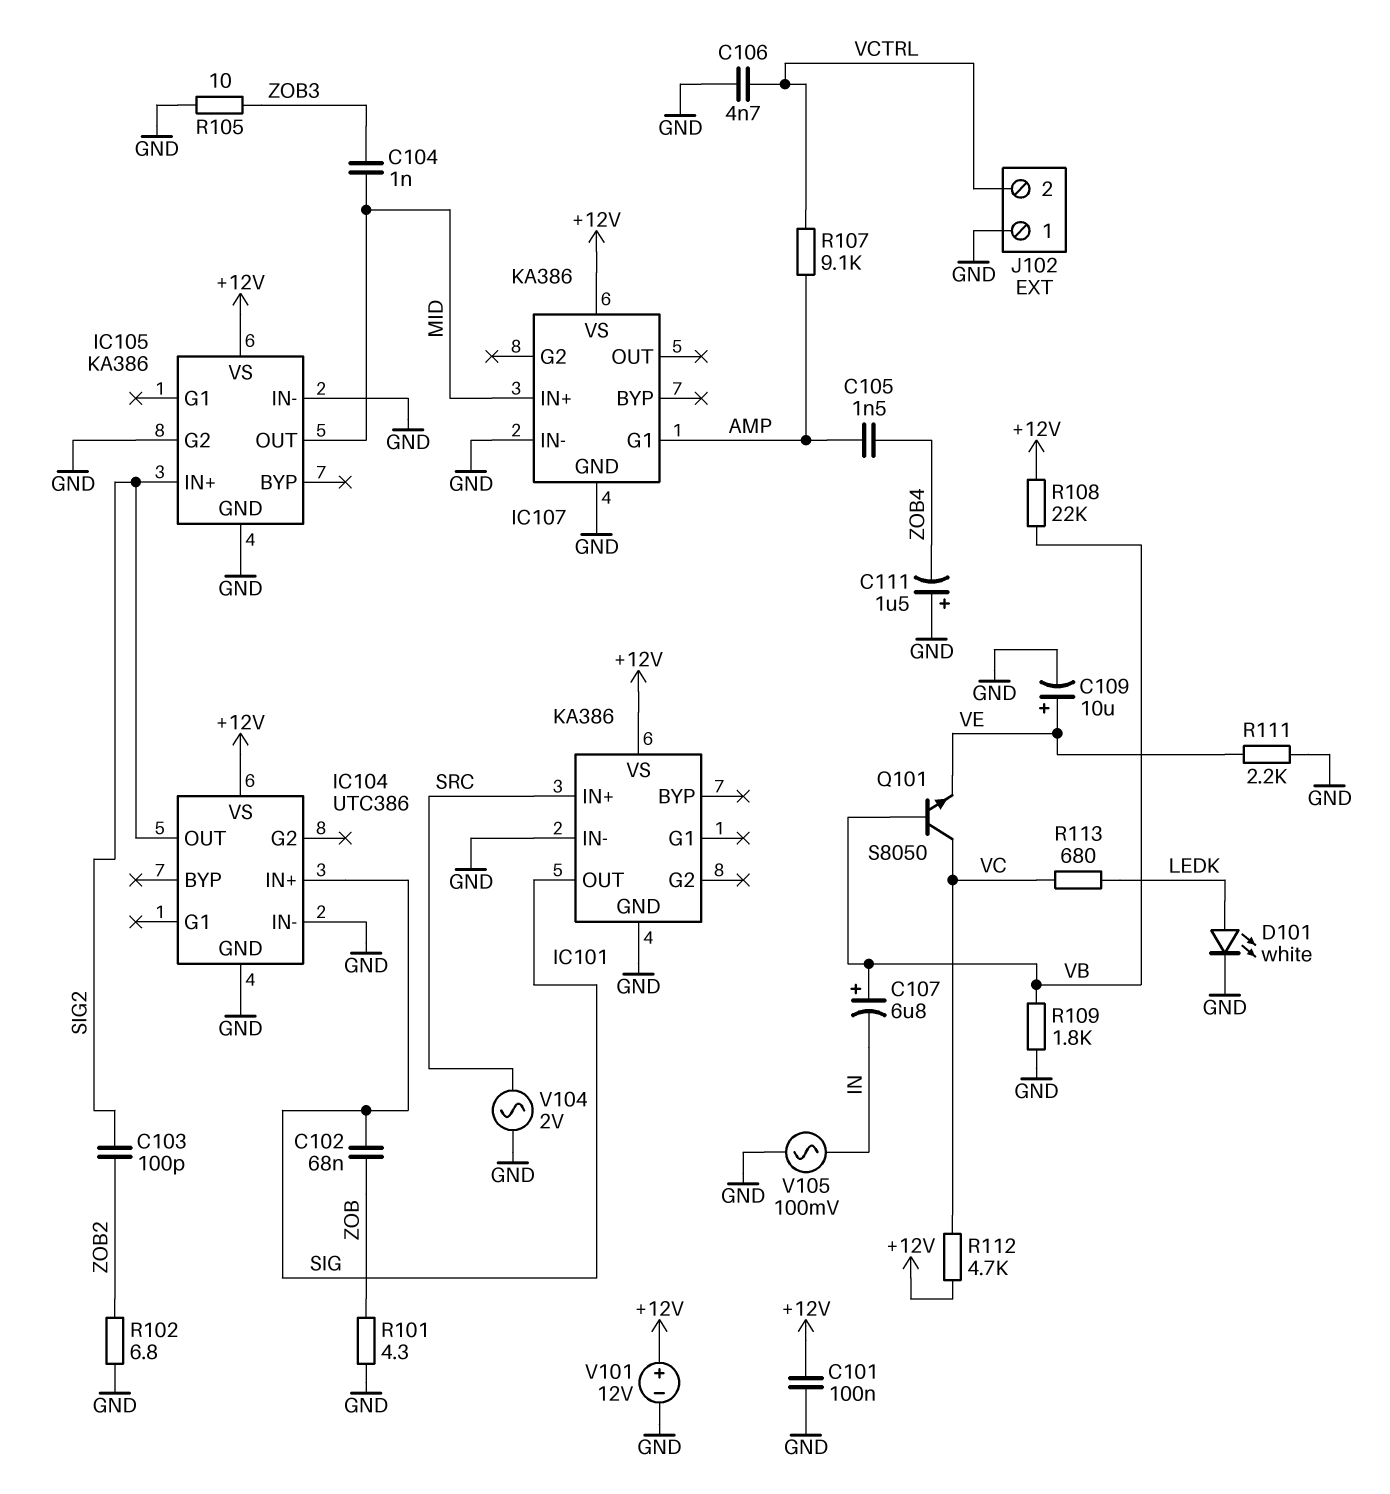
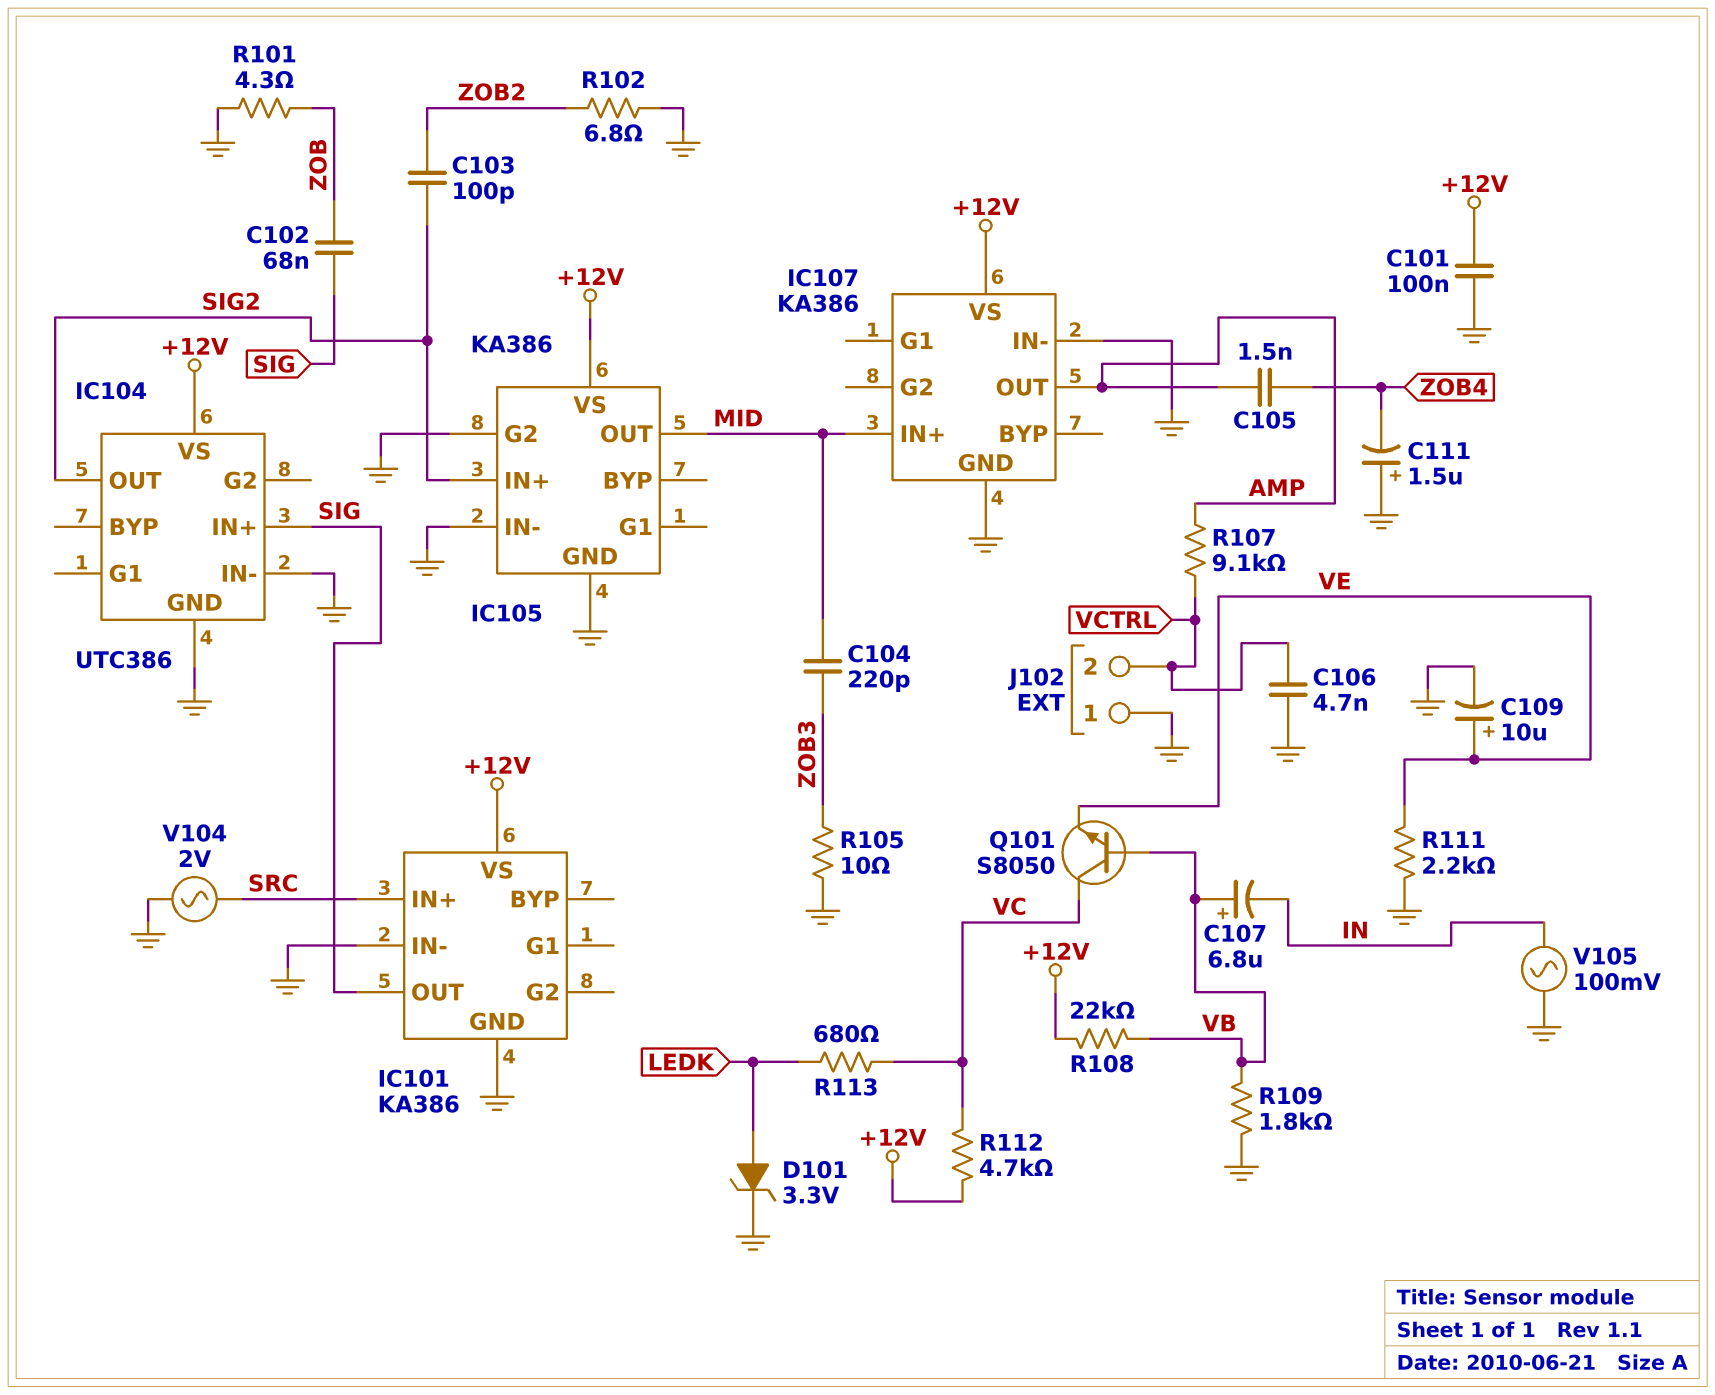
C104: 1nF (MID, ZOB3) -> 220pF (MID, ZOB3)
D101: LED white (A LEDK, K GND) -> zener 3.3V (A LEDK, K GND)
IC107 pin G1: AMP -> none
IC107 pin OUT: none -> AMP
V101: 12V (plus +12V, minus GND) -> none

